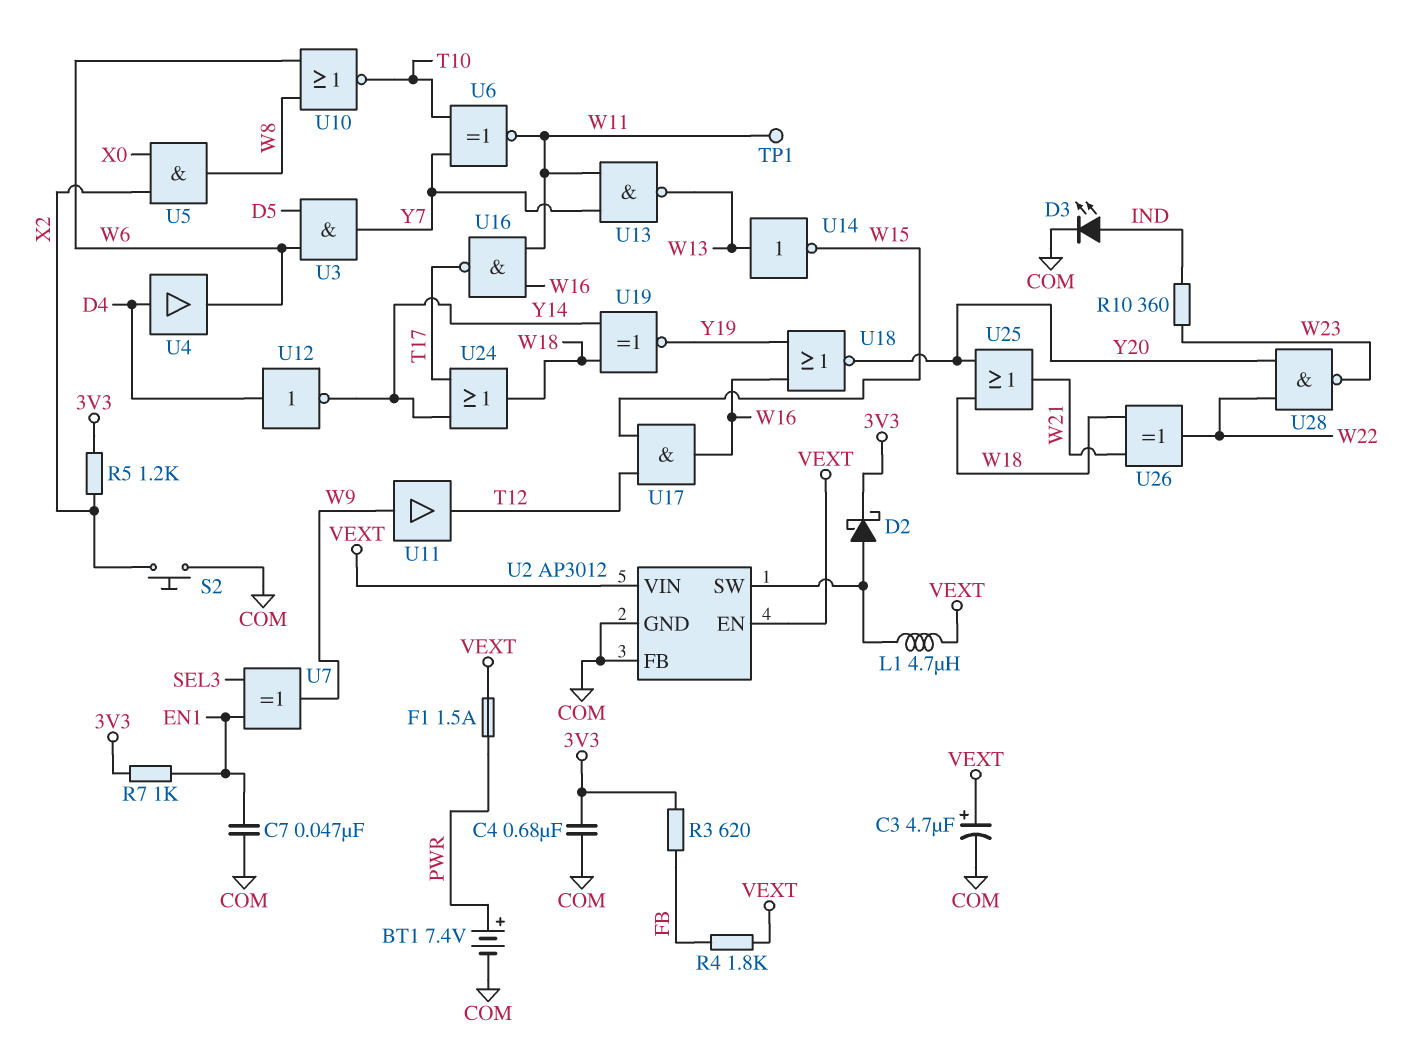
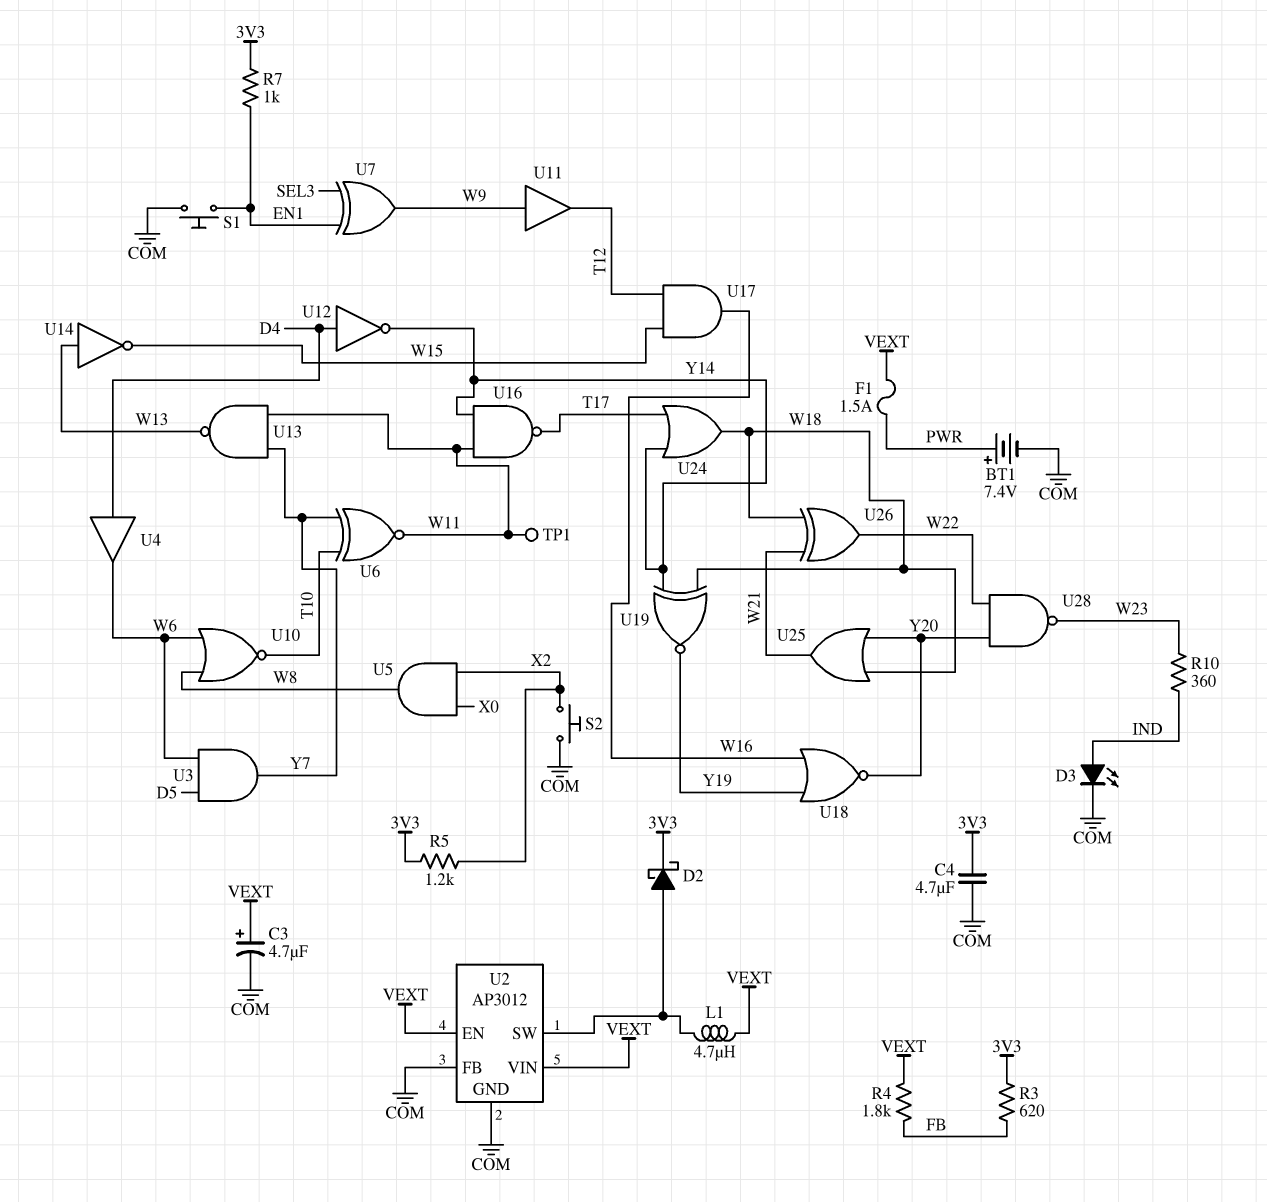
C4: 680nF (3V3, COM) -> 4.7uF (3V3, COM)
C7: 47nF (COM, EN1) -> none
S1: none -> button (COM, EN1)
U16: NAND (in W11, in W16, out T17) -> NAND (in W11, in Y14, out T17)

